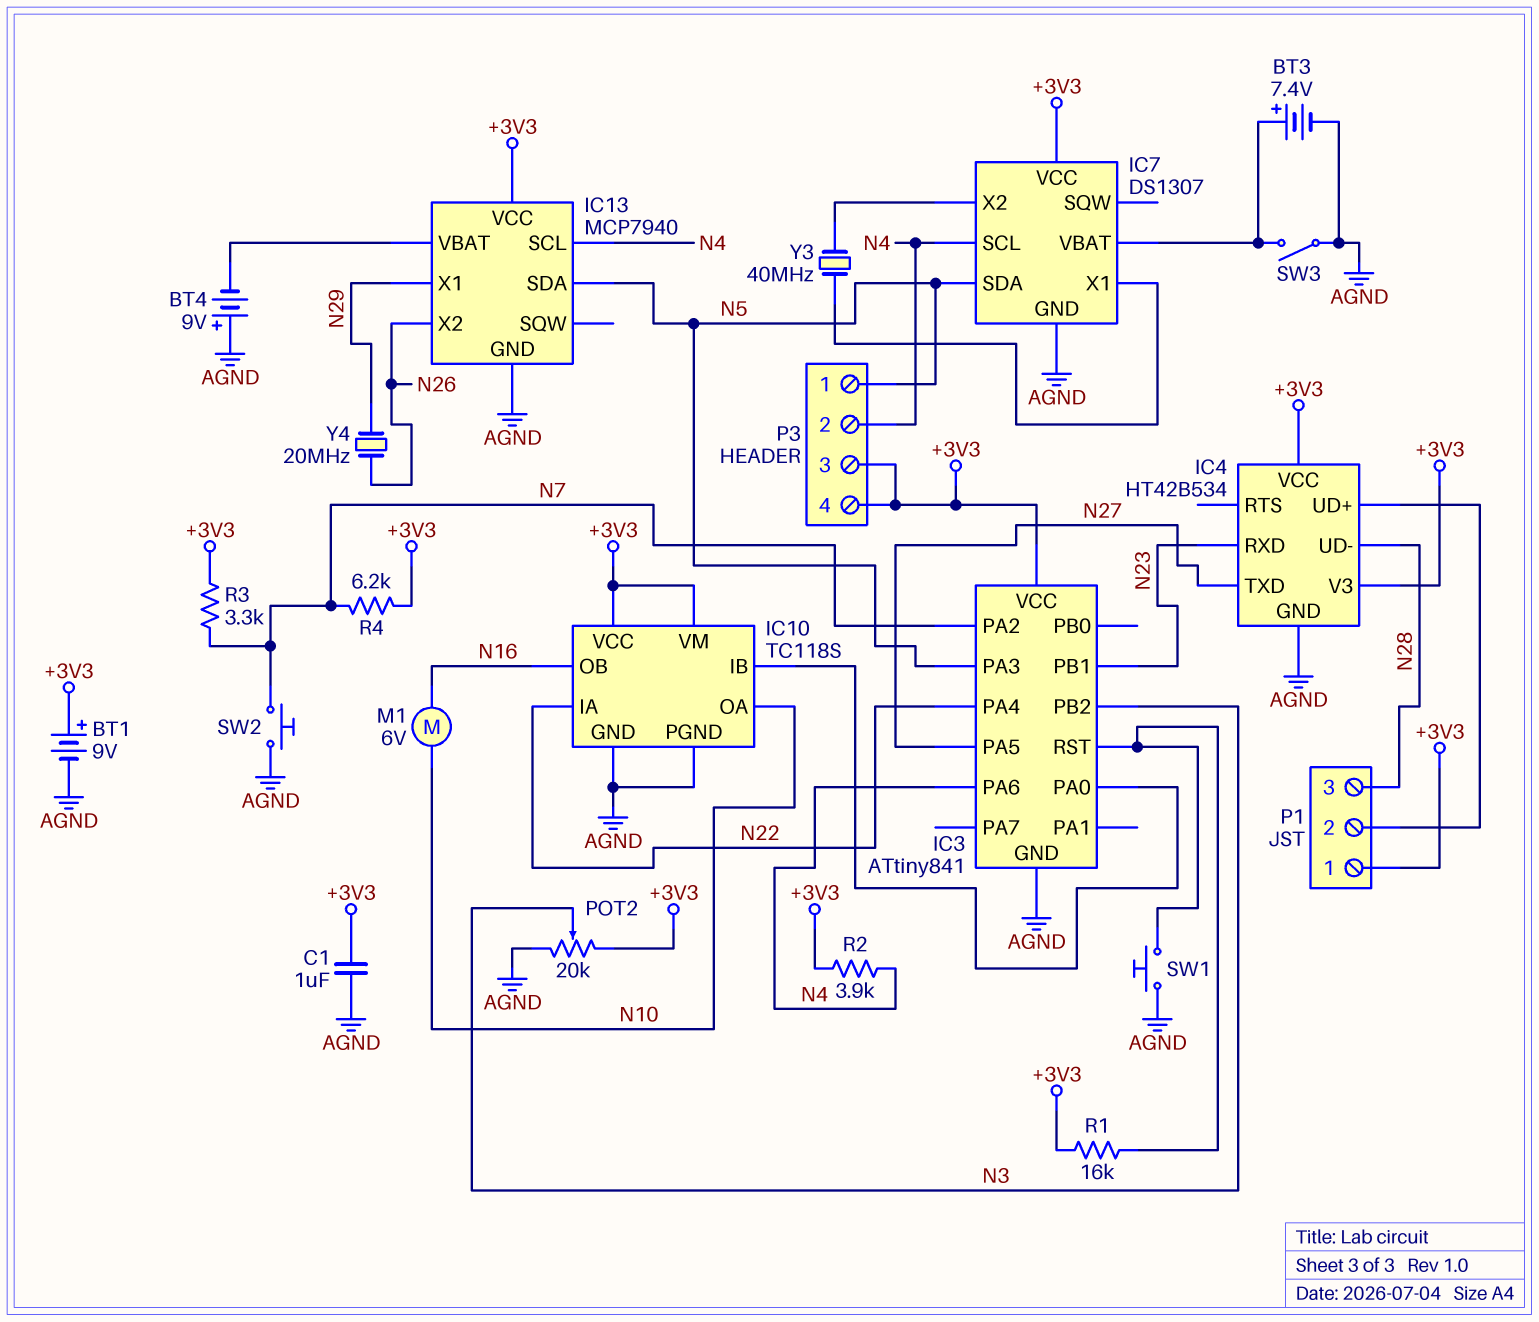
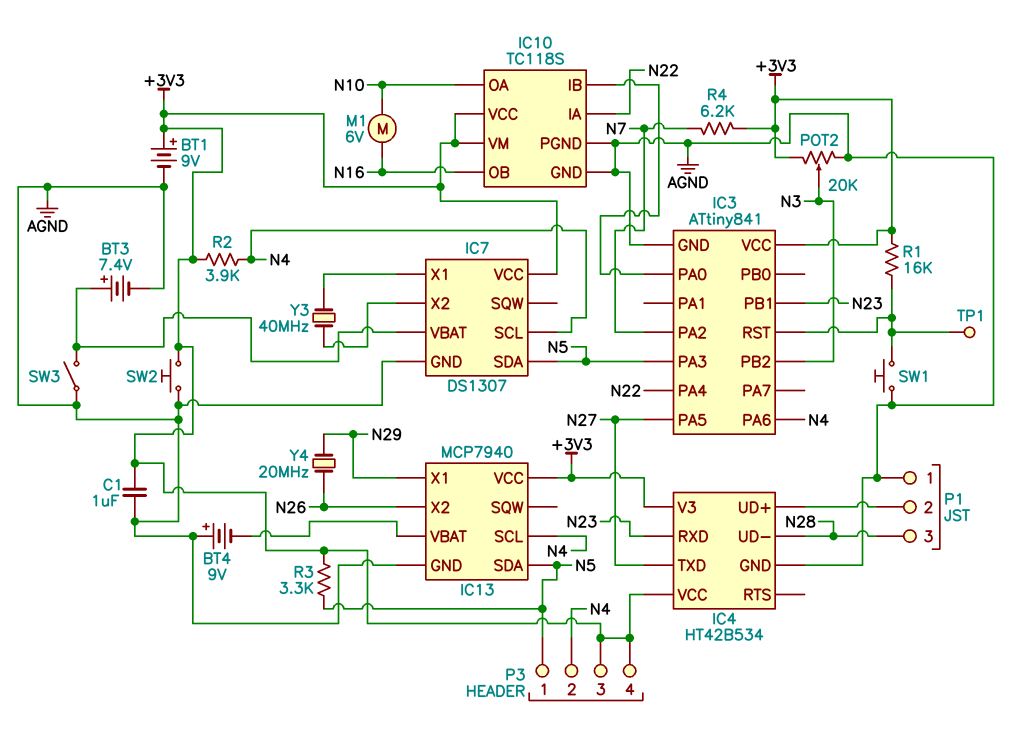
P1 pin 1: +3V3 -> AGND
R3: 3.3k (+3V3, N7) -> 3.3k (+3V3, N5)
SW2: button (AGND, N7) -> button (+3V3, AGND)
TP1: none -> test point (IC3/RST)

